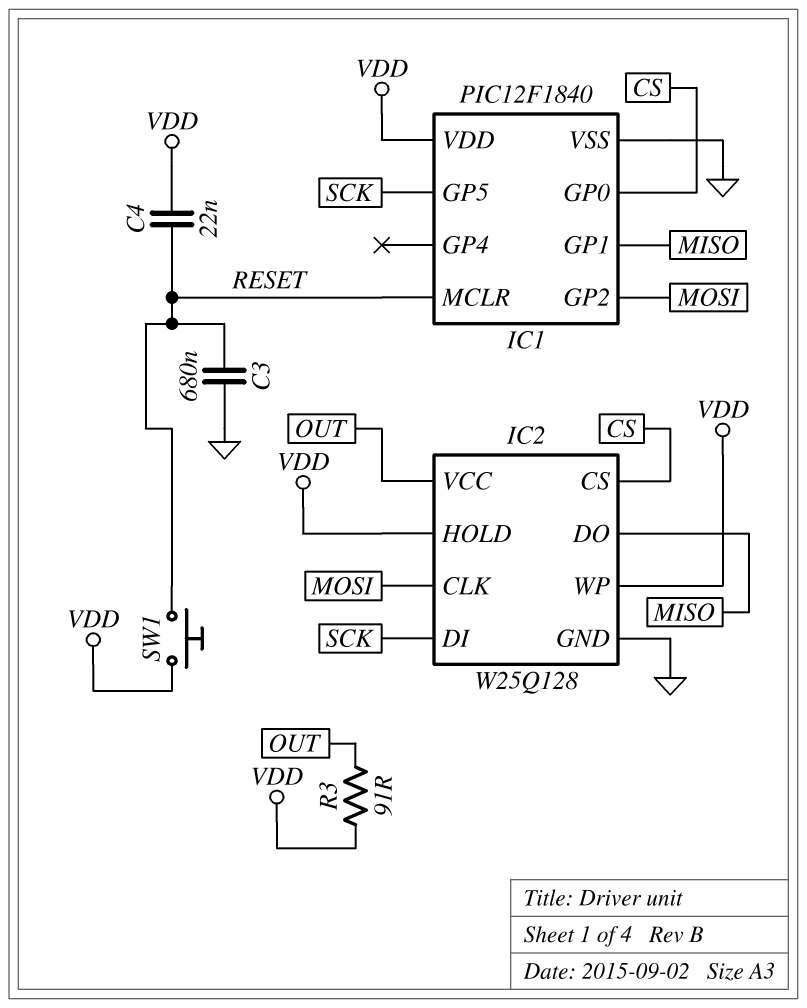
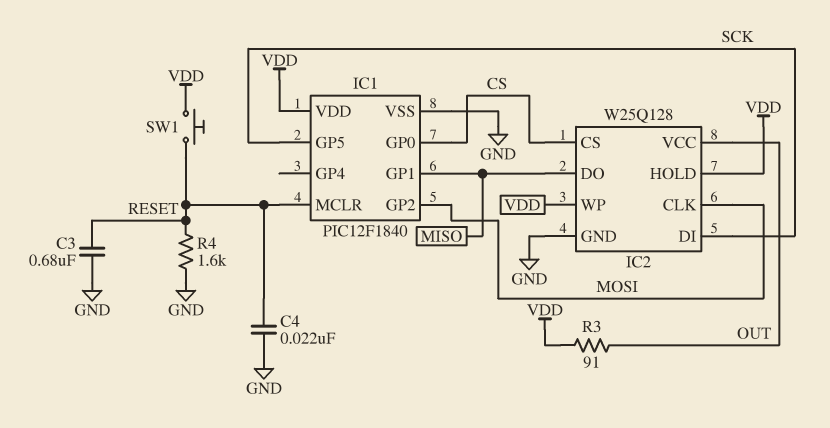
C4: 22nF (RESET, VDD) -> 22nF (GND, RESET)
R4: none -> 1.6k (GND, RESET)

